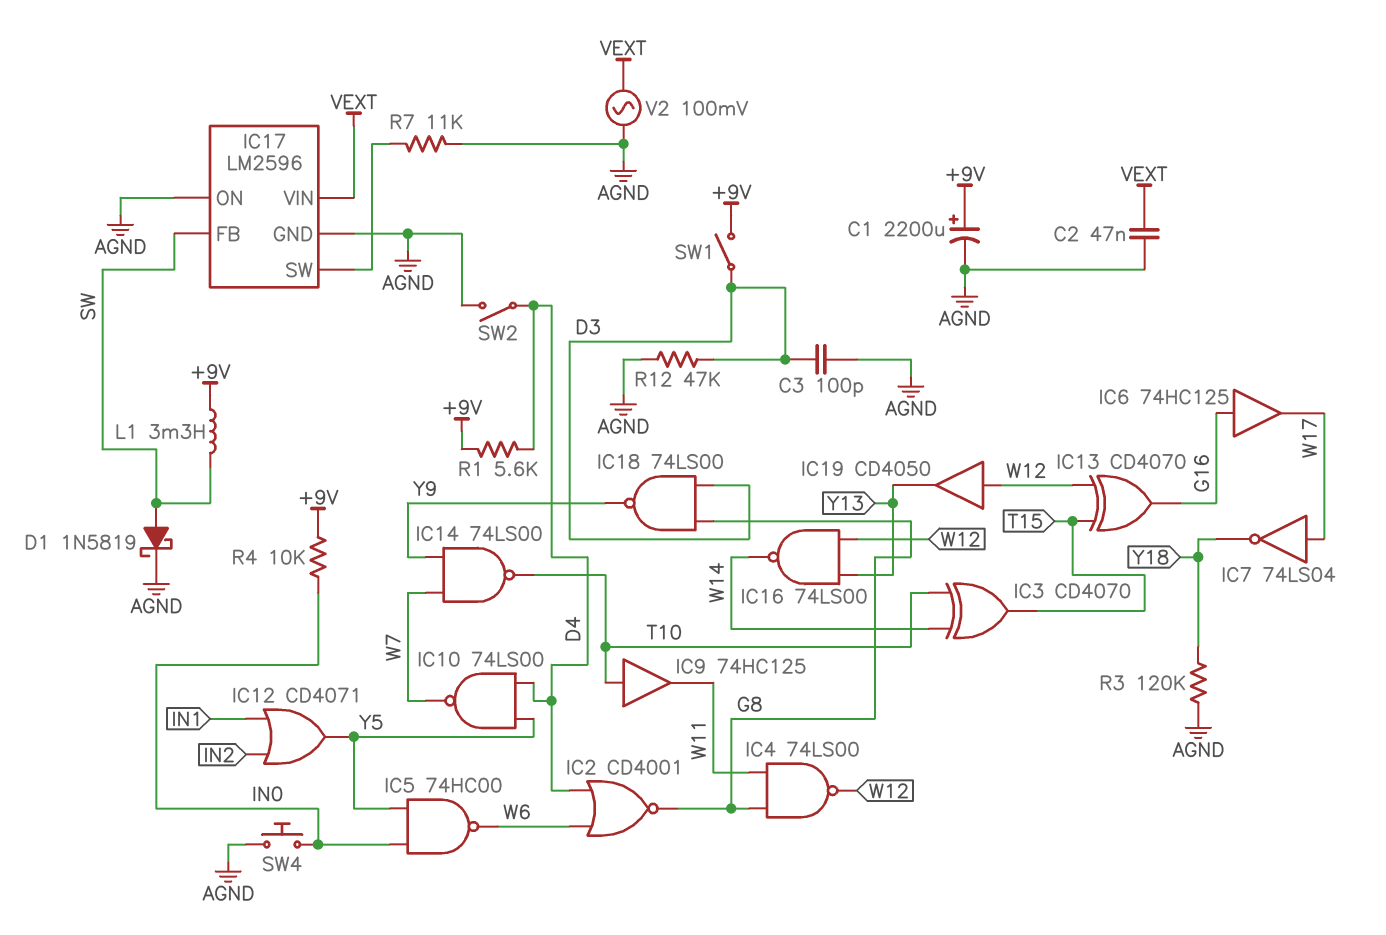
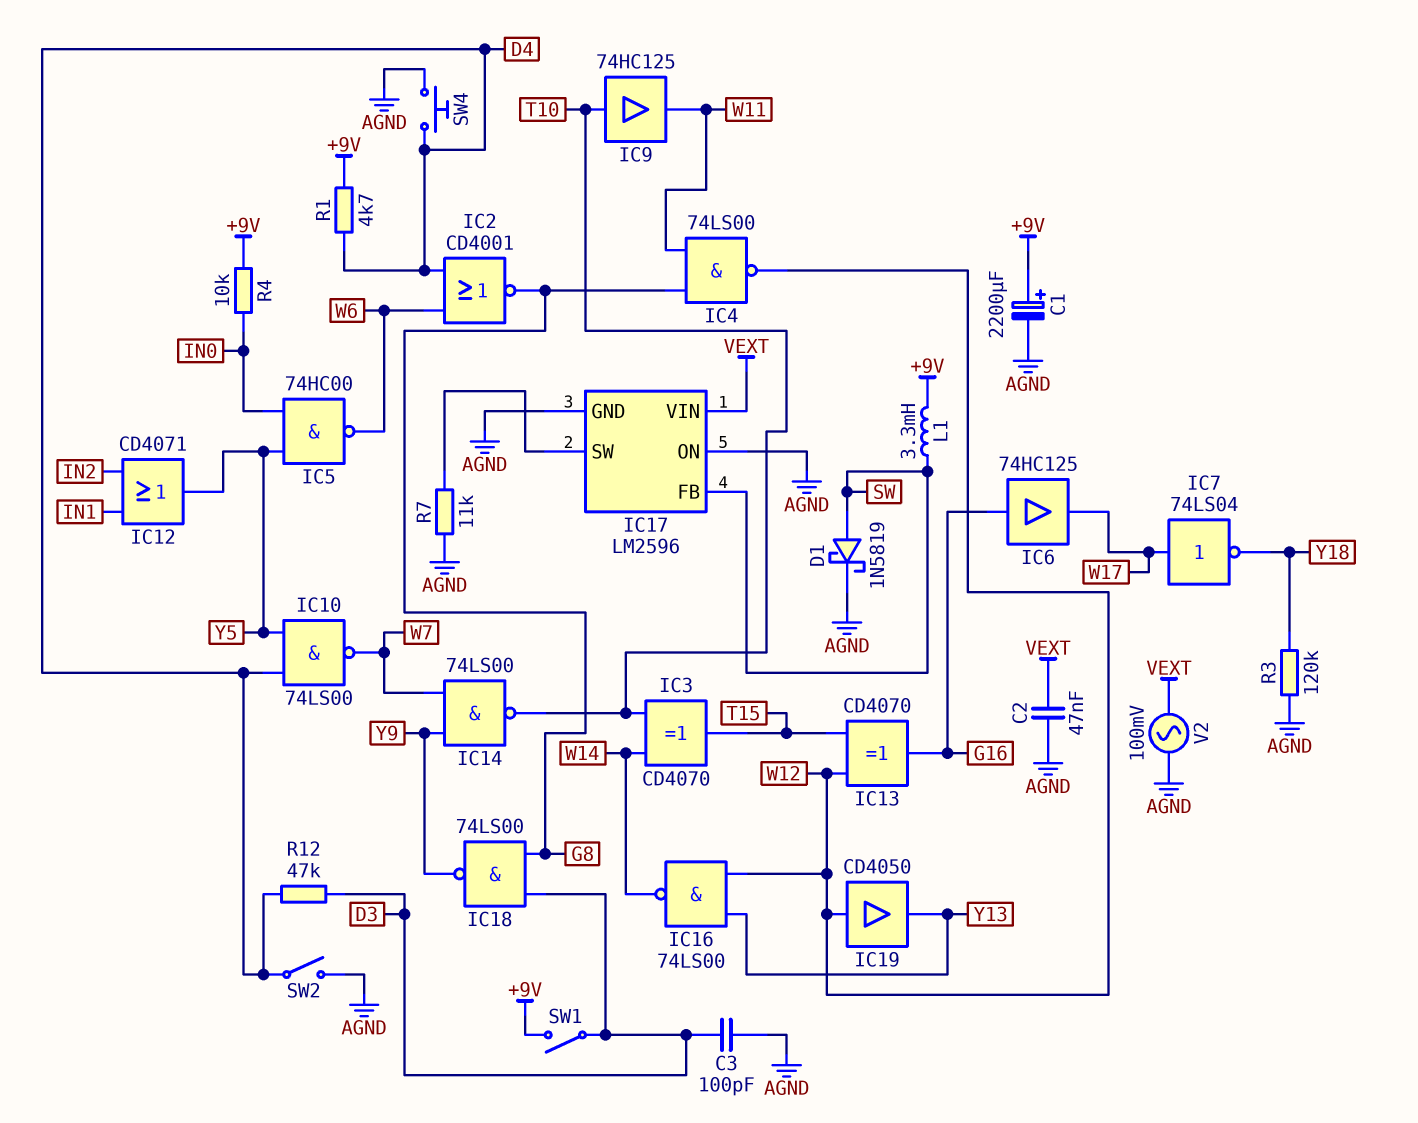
R1: 5.6k (+9V, D4) -> 4.7k (+9V, D4)
R12: 47k (AGND, D3) -> 47k (D3, D4)
SW4: button (AGND, IN0) -> button (AGND, D4)

